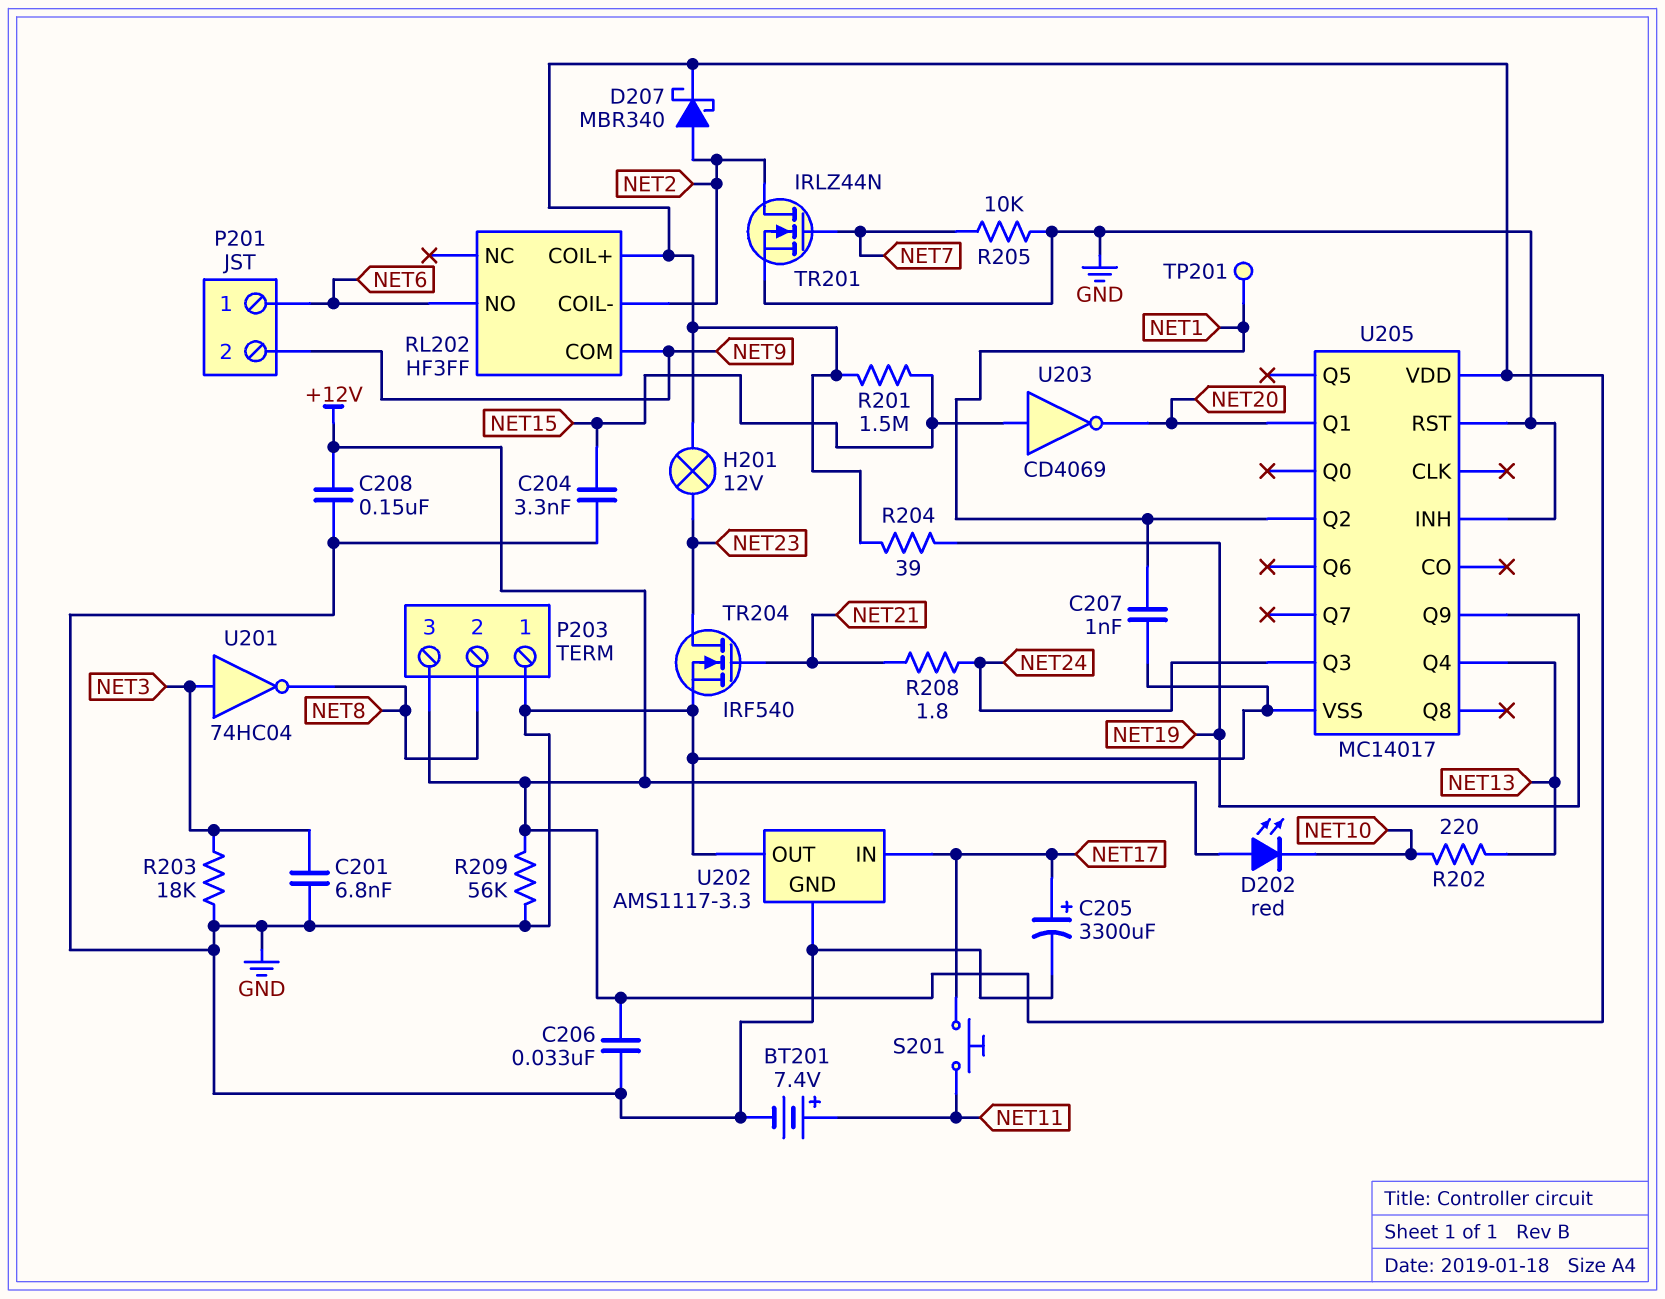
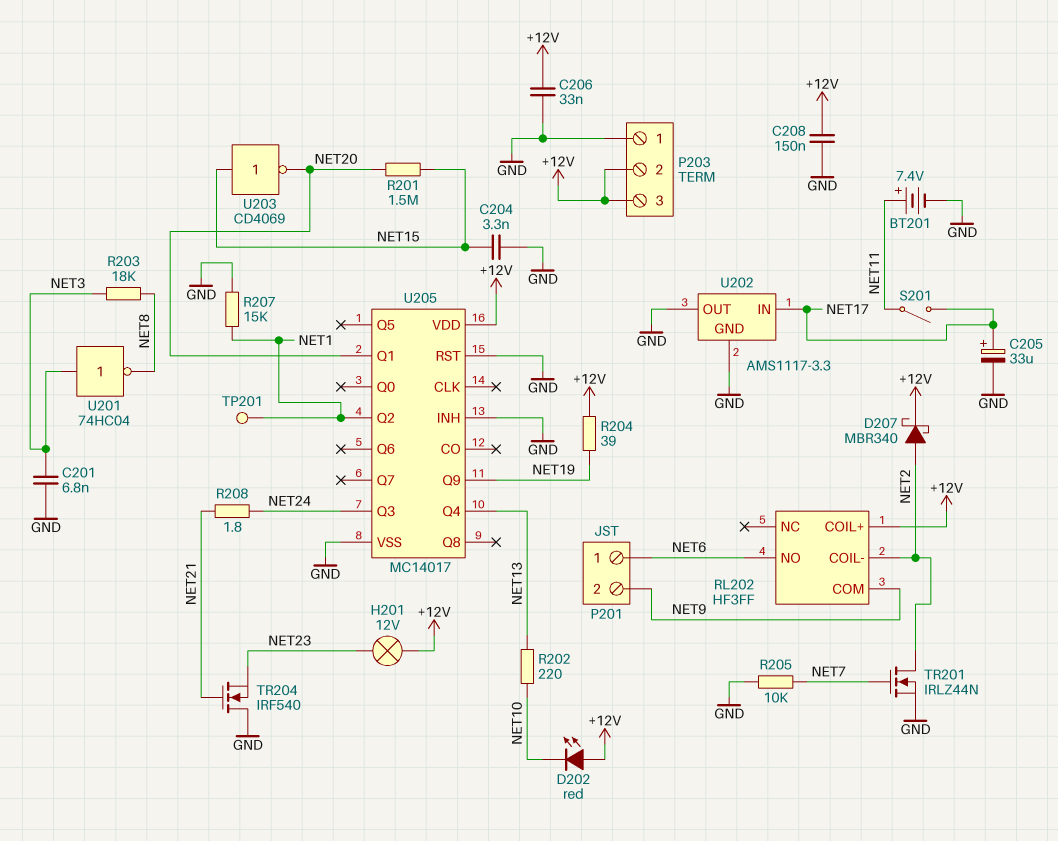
C205: 3300uF (plus NET17, minus GND) -> 33uF (plus NET17, minus GND)
C207: 1nF (GND, NET1) -> none
P203 pin 2: NET8 -> +12V
R201: 1.5M (+12V, NET15) -> 1.5M (NET15, NET20)
R203: 18k (GND, NET3) -> 18k (NET3, NET8)
R207: none -> 15k (GND, NET1)
R209: 56k (+12V, GND) -> none
S201: button (NET11, NET17) -> switch (NET11, NET17)
TR204: NMOS IRF540 (G NET21, D NET23, S GND) -> NMOS IRF540 (G NET21, D GND, S NET23)

